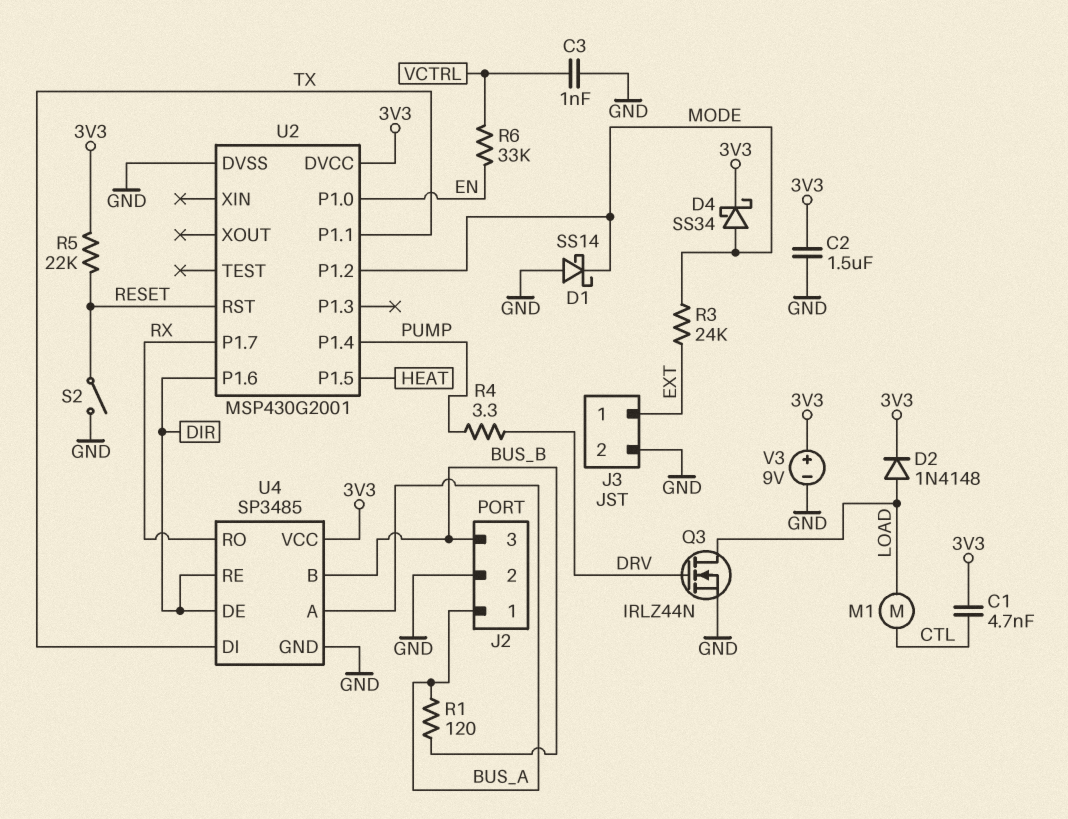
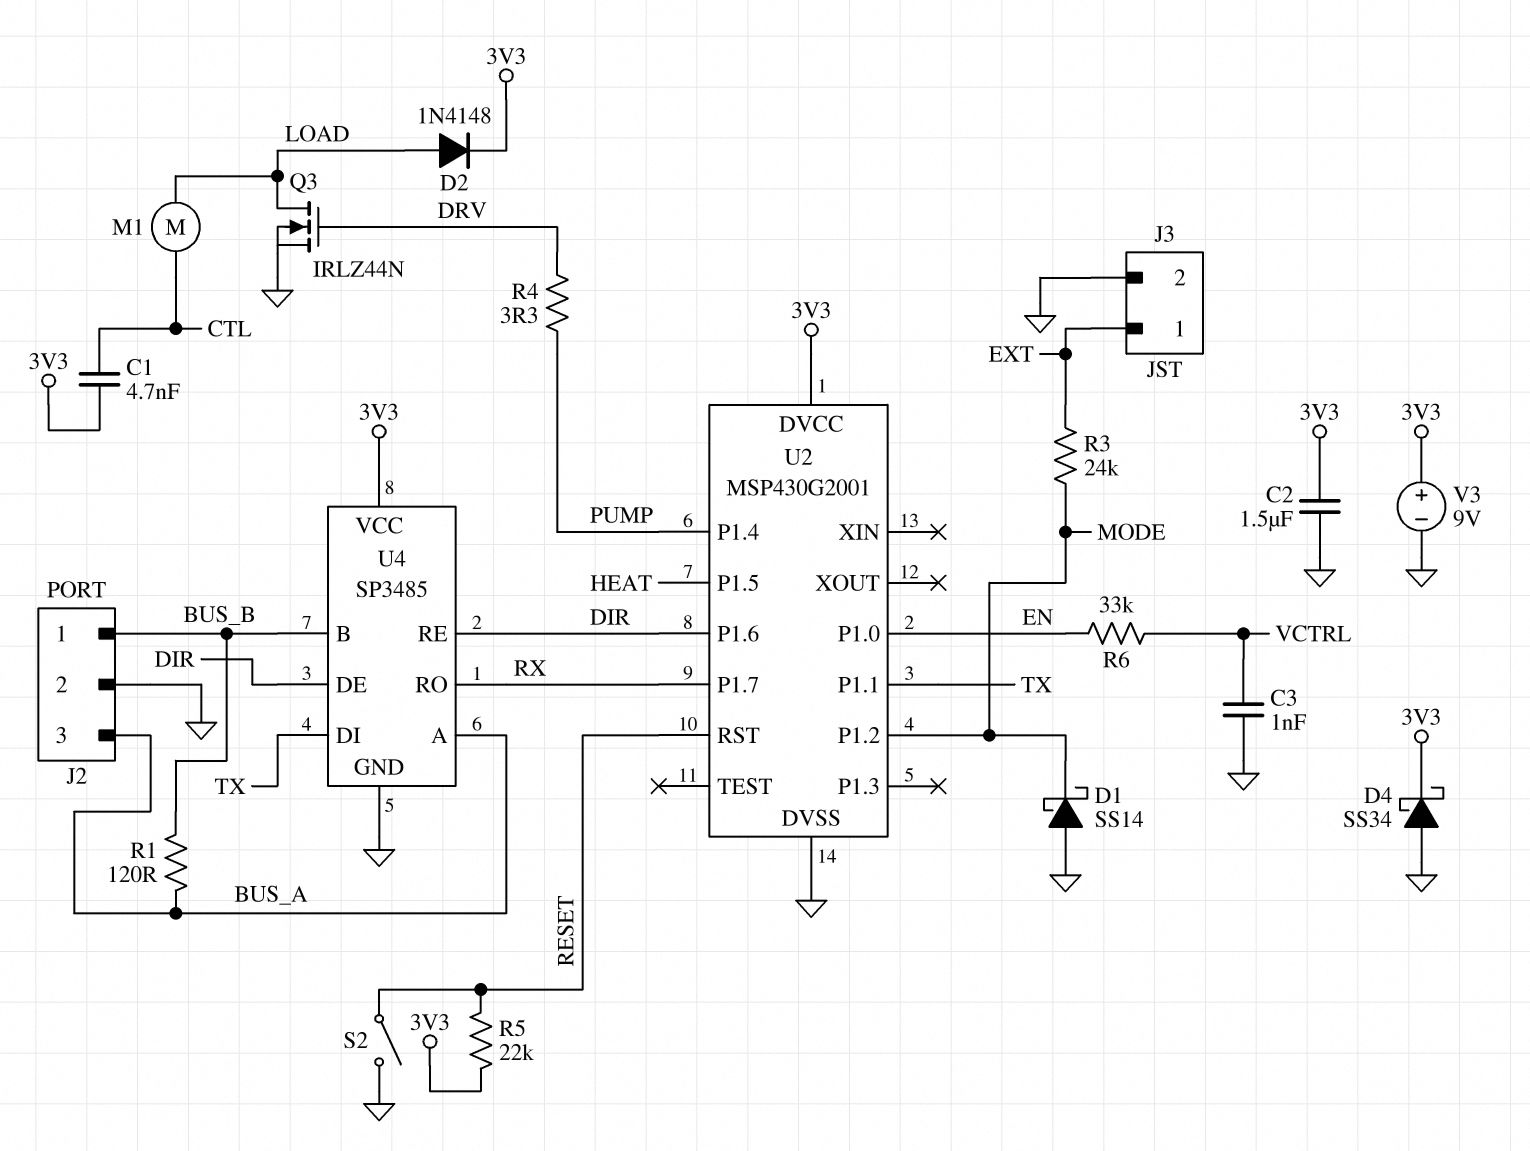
D4: schottky SS34 (A MODE, K 3V3) -> schottky SS34 (A GND, K 3V3)
J2 pin 1: BUS_A -> BUS_B
J2 pin 3: BUS_B -> BUS_A

